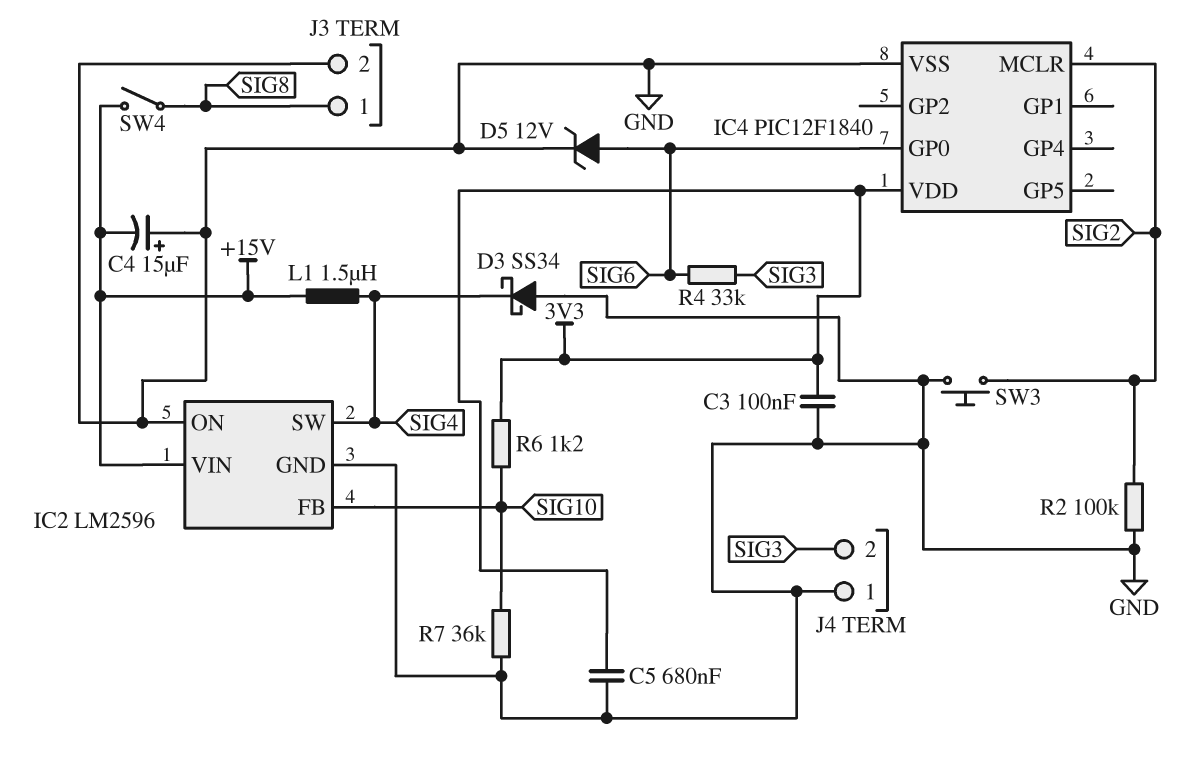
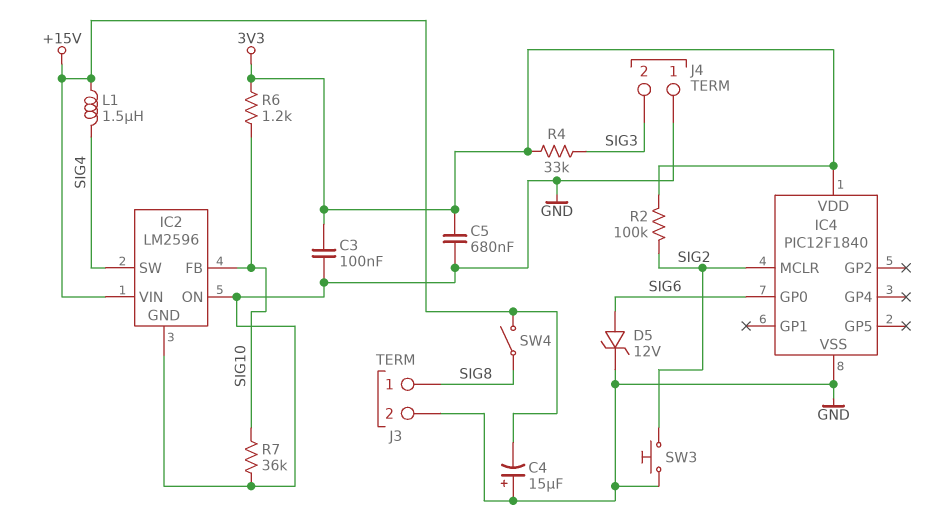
D3: schottky SS34 (A GND, K SIG4) -> none
R2: 100k (GND, SIG2) -> 100k (3V3, SIG2)
R4: 33k (SIG3, SIG6) -> 33k (3V3, SIG3)

